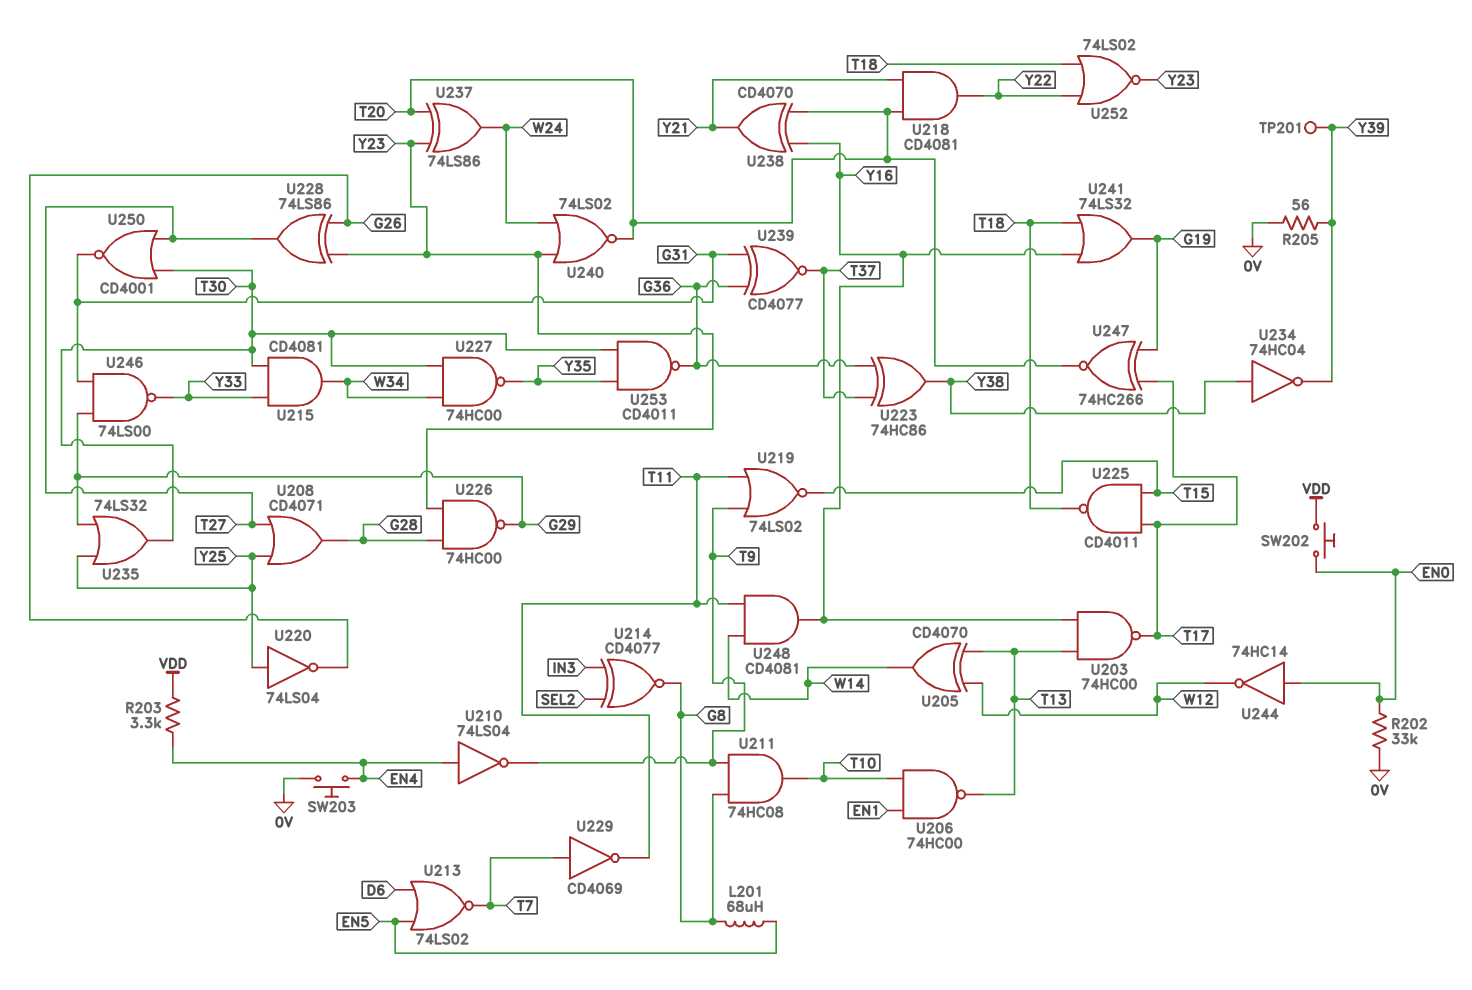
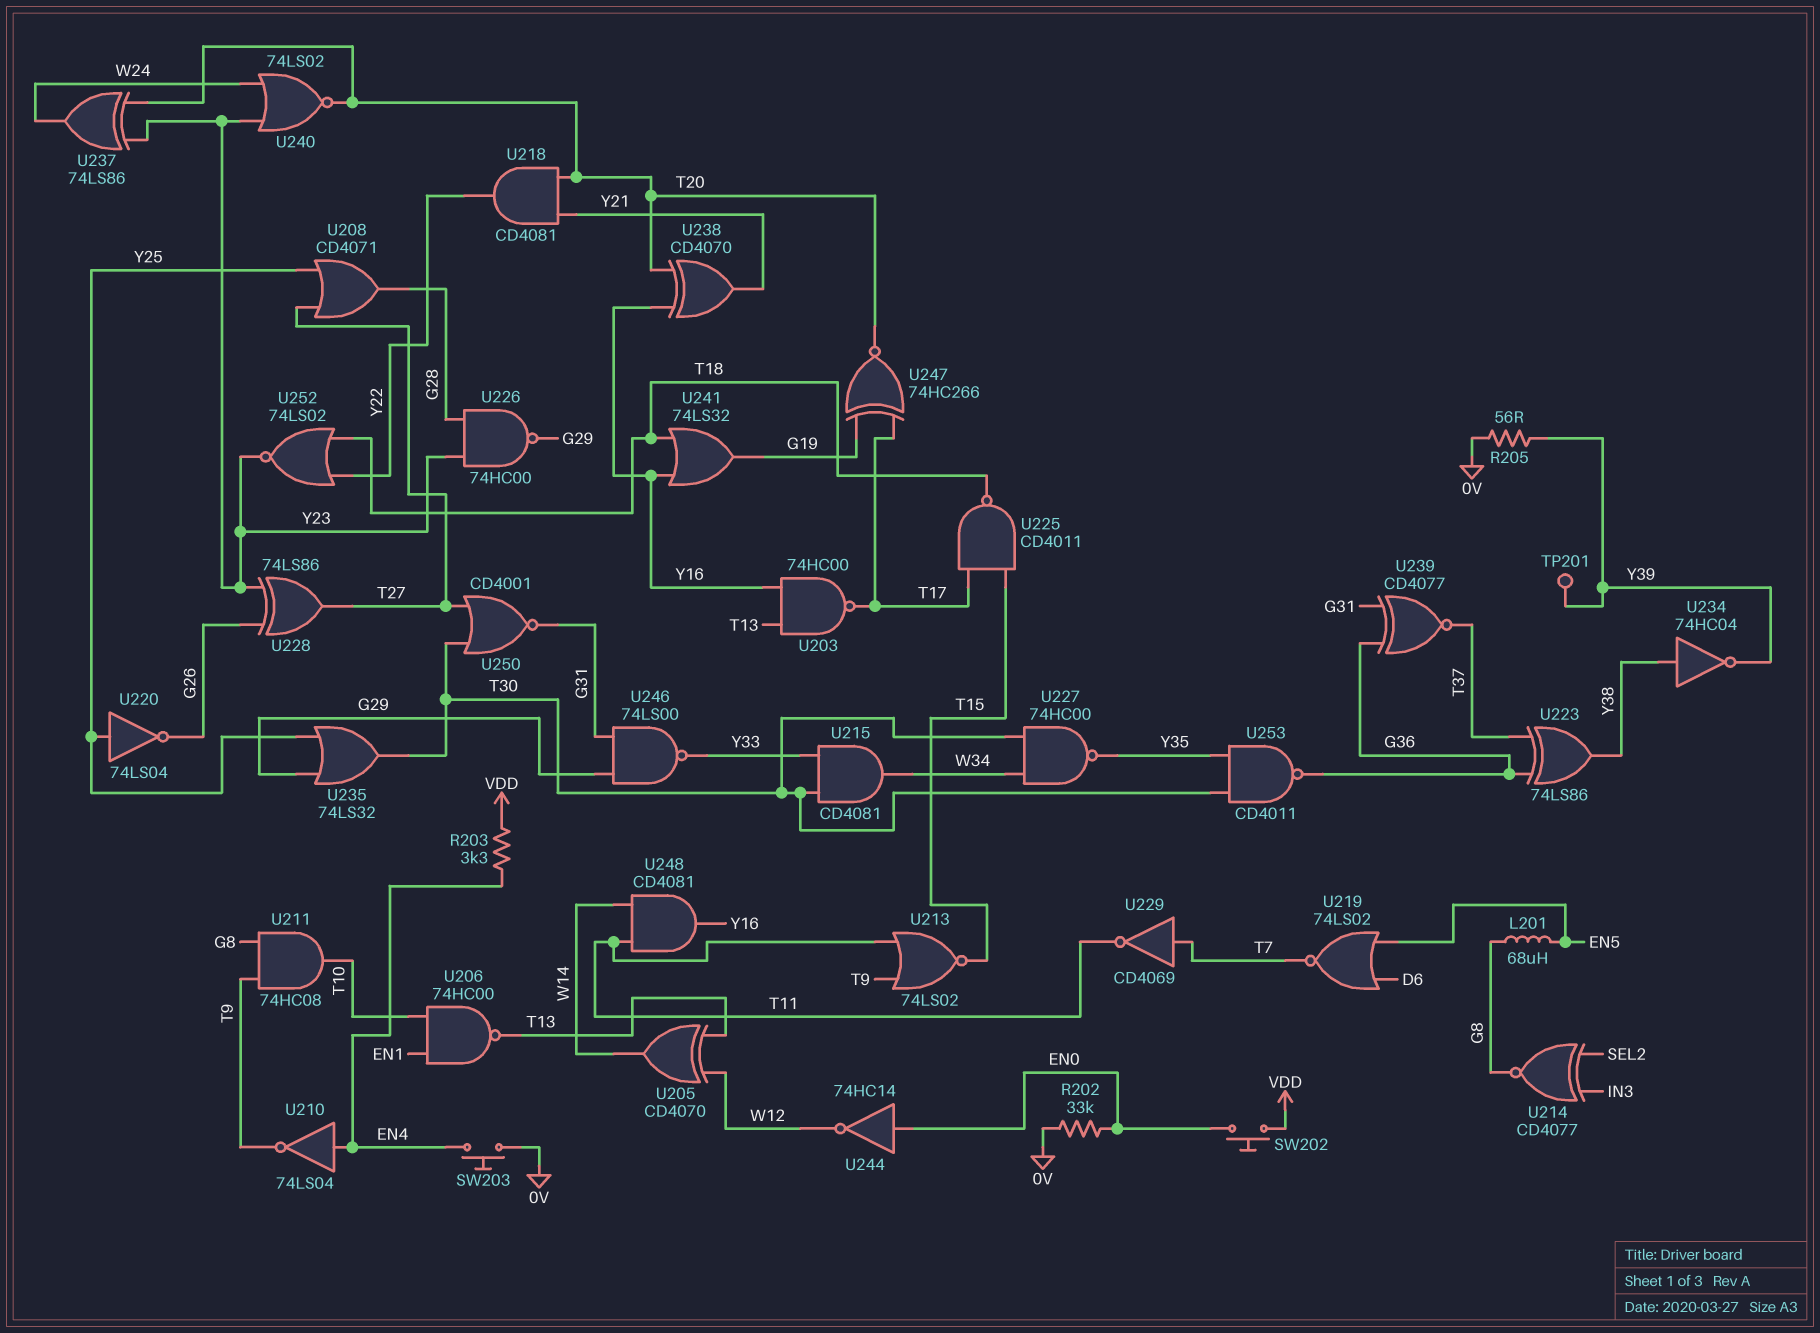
U213: NOR 74LS02 (in D6, in EN5, out T7) -> NOR 74LS02 (in T9, in T11, out T15)
U219: NOR 74LS02 (in T9, in T11, out T15) -> NOR 74LS02 (in D6, in EN5, out T7)
U223: XOR 74HC86 (in G36, in T37, out Y38) -> XOR 74LS86 (in G36, in T37, out Y38)

